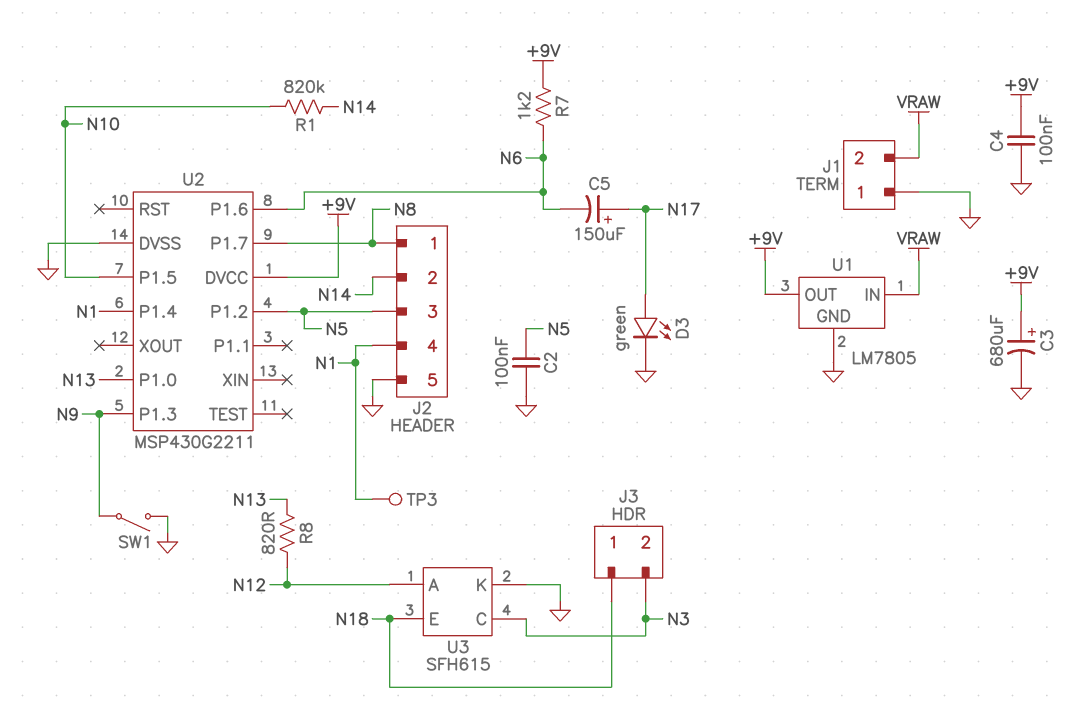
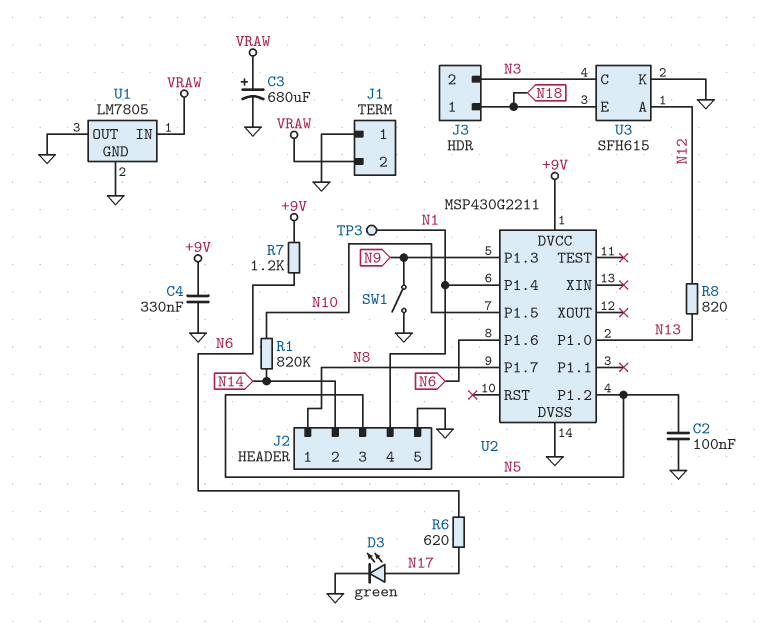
C3: 680uF (plus +9V, minus GND) -> 680uF (plus VRAW, minus GND)
C4: 100nF (+9V, GND) -> 330nF (+9V, GND)
C5: 150uF (plus N17, minus N6) -> none
R6: none -> 620 (N6, N17)
U1 pin OUT: +9V -> GND

